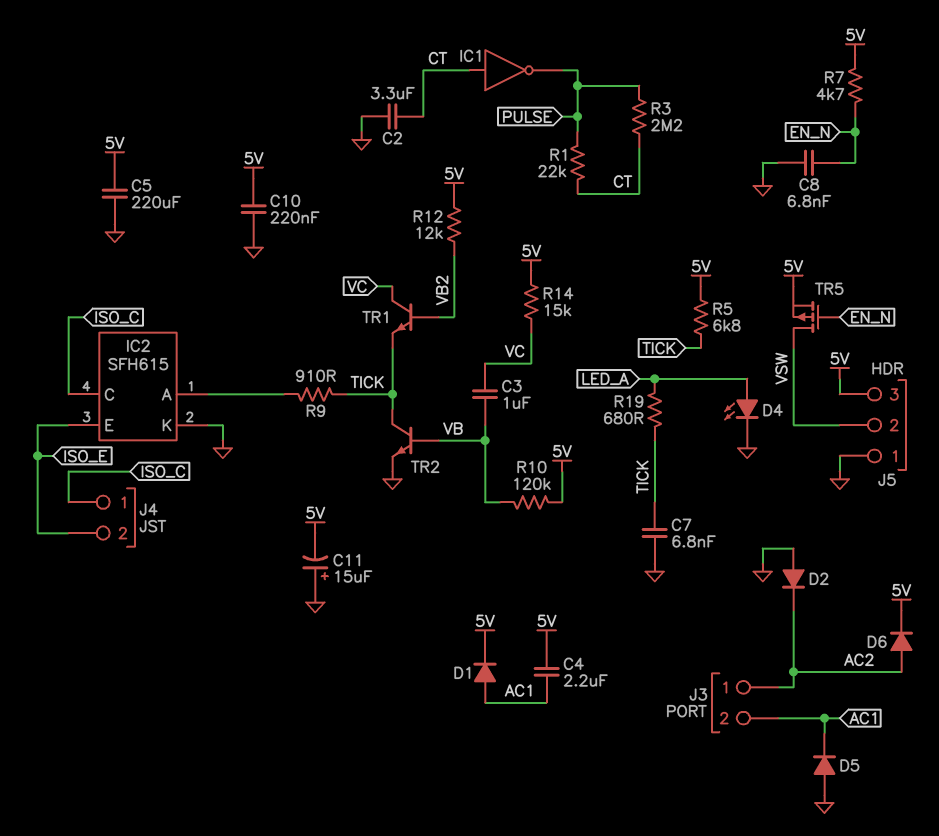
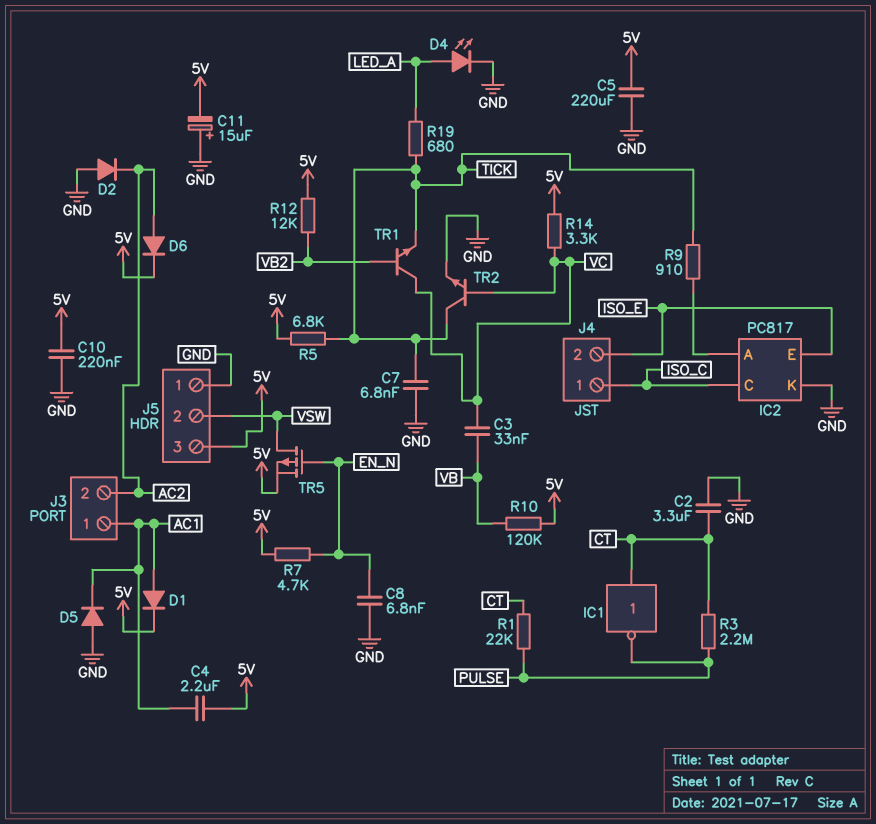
C3: 1uF (VB, VC) -> 33nF (VB, VC)
IC2: SFH615 -> PC817
J3 pin 1: AC2 -> AC1
J3 pin 2: AC1 -> AC2
R14: 15k (5V, VC) -> 3.3k (5V, VC)
TR2: NPN (B VB, C TICK, E GND) -> NPN (B VC, C TICK, E GND)

